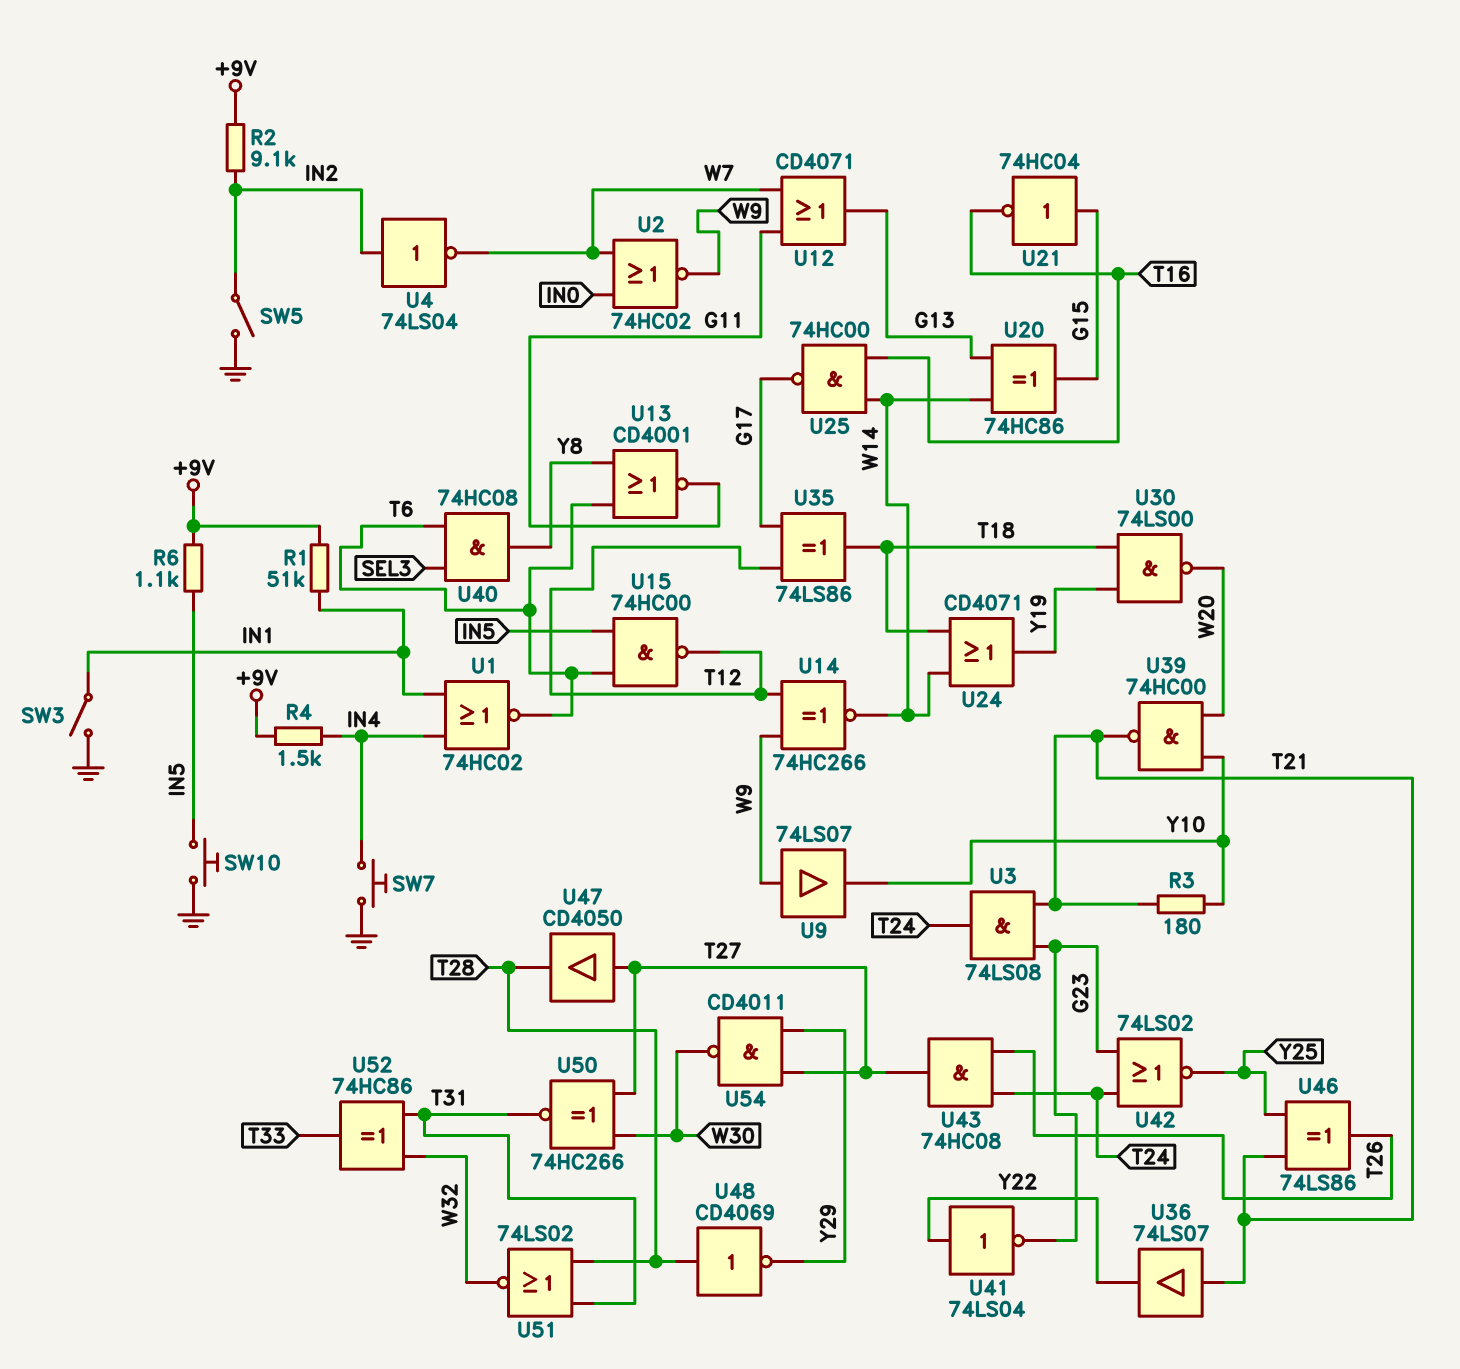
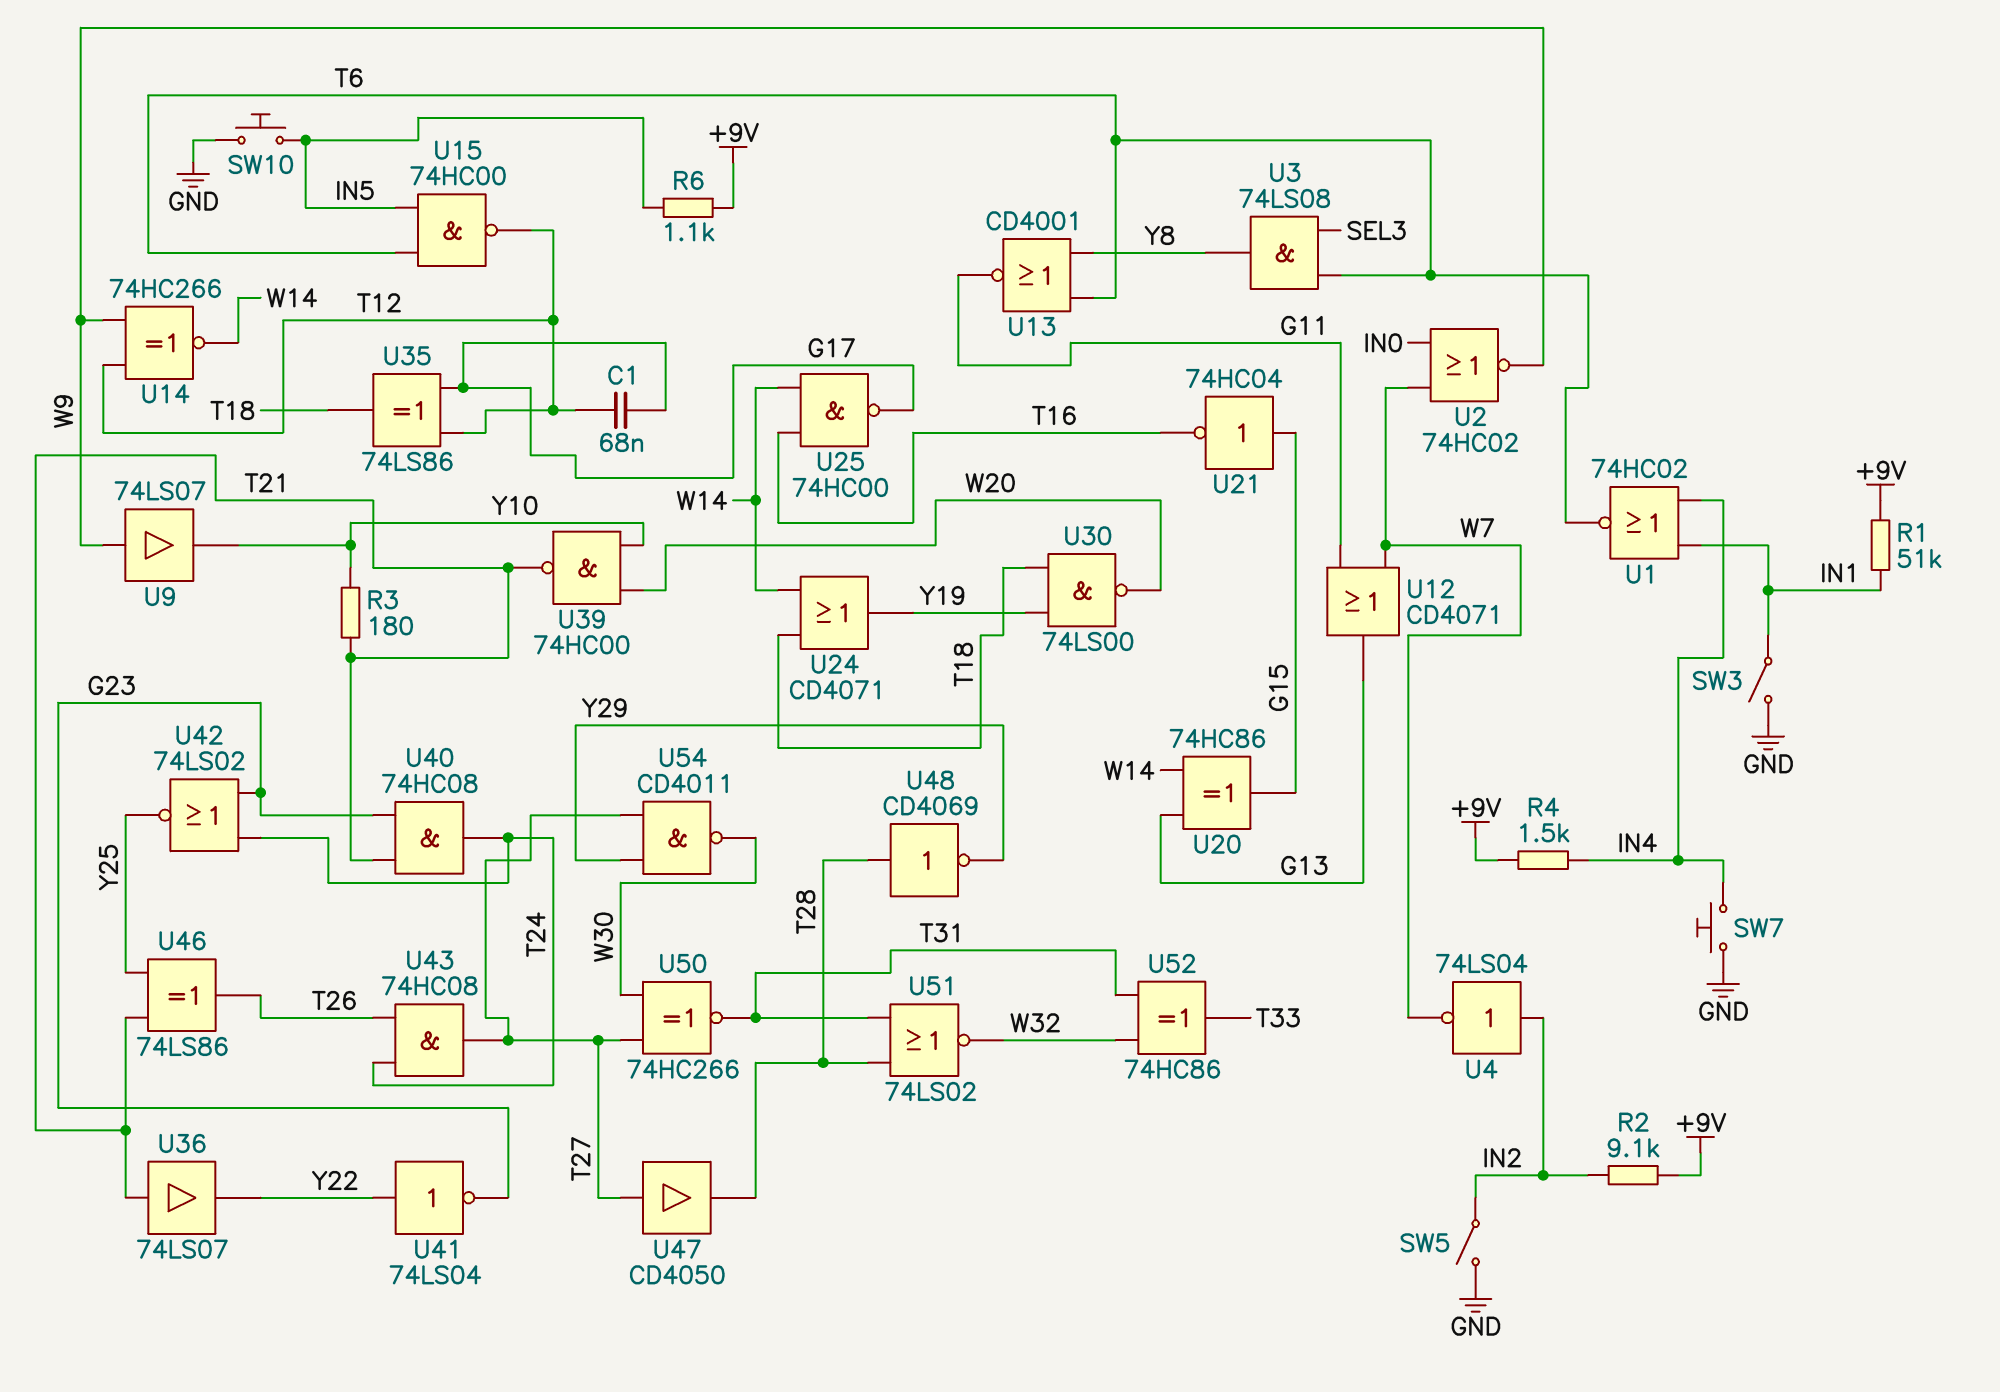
C1: none -> 68nF (G17, T12)
U3: AND 74LS08 (in G23, in T21, out T24) -> AND 74LS08 (in SEL3, in T6, out Y8)
U40: AND 74HC08 (in SEL3, in T6, out Y8) -> AND 74HC08 (in G23, in T21, out T24)

